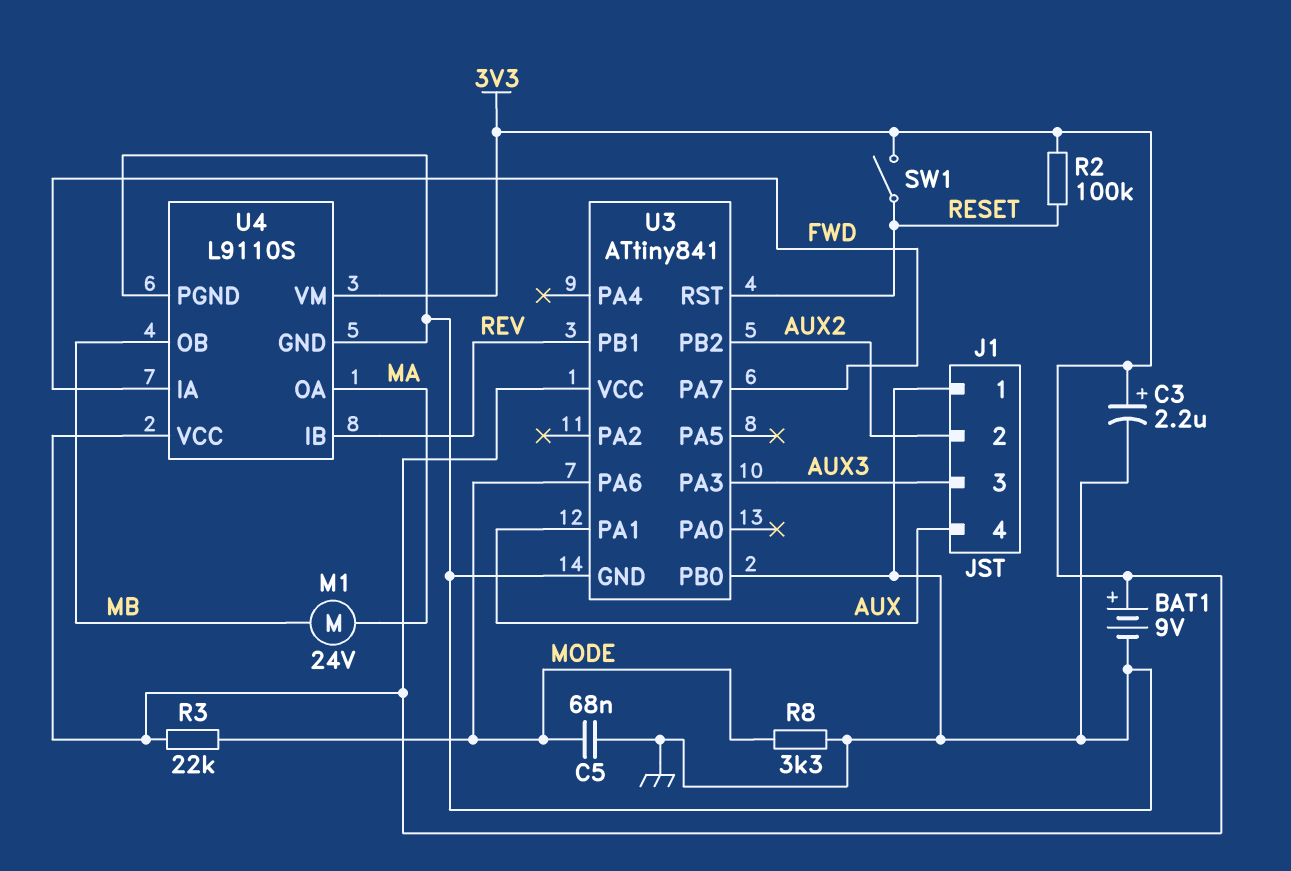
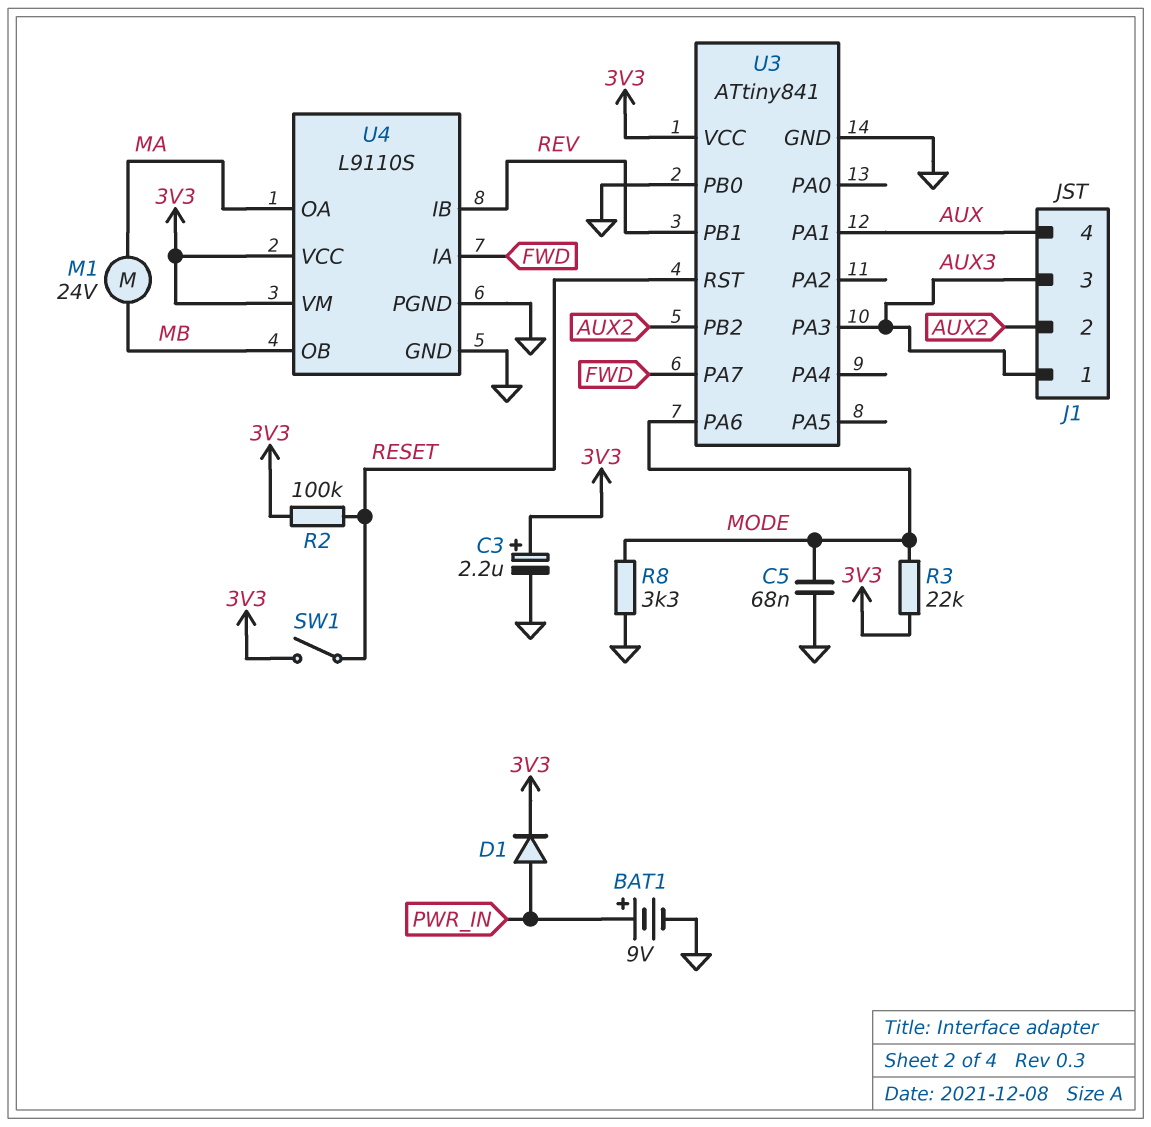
BAT1: 9V (plus 3V3, minus GND) -> 9V (plus PWR_IN, minus GND)
D1: none -> diode (A PWR_IN, K 3V3)
J1 pin 1: GND -> AUX3

